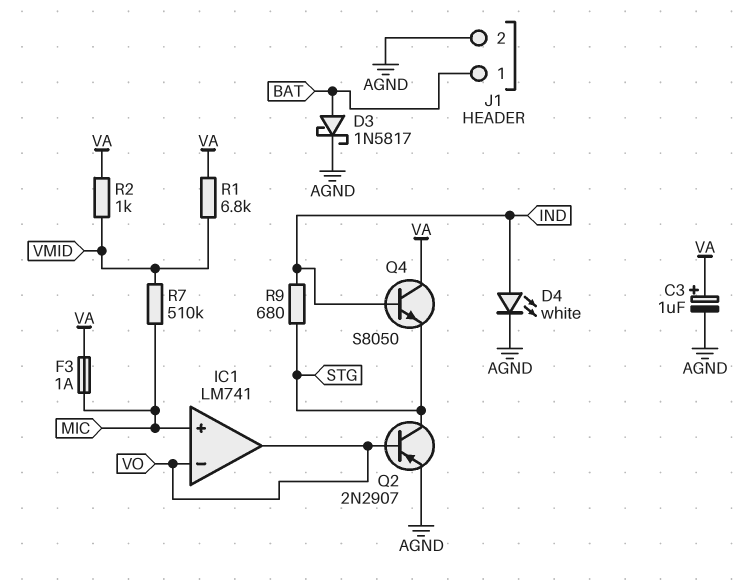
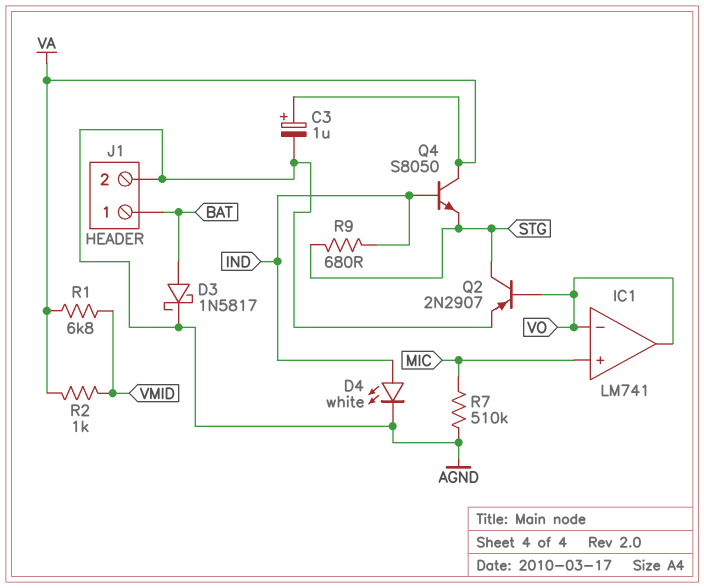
F3: 1A (MIC, VA) -> none
R7: 510k (MIC, VMID) -> 510k (AGND, MIC)

